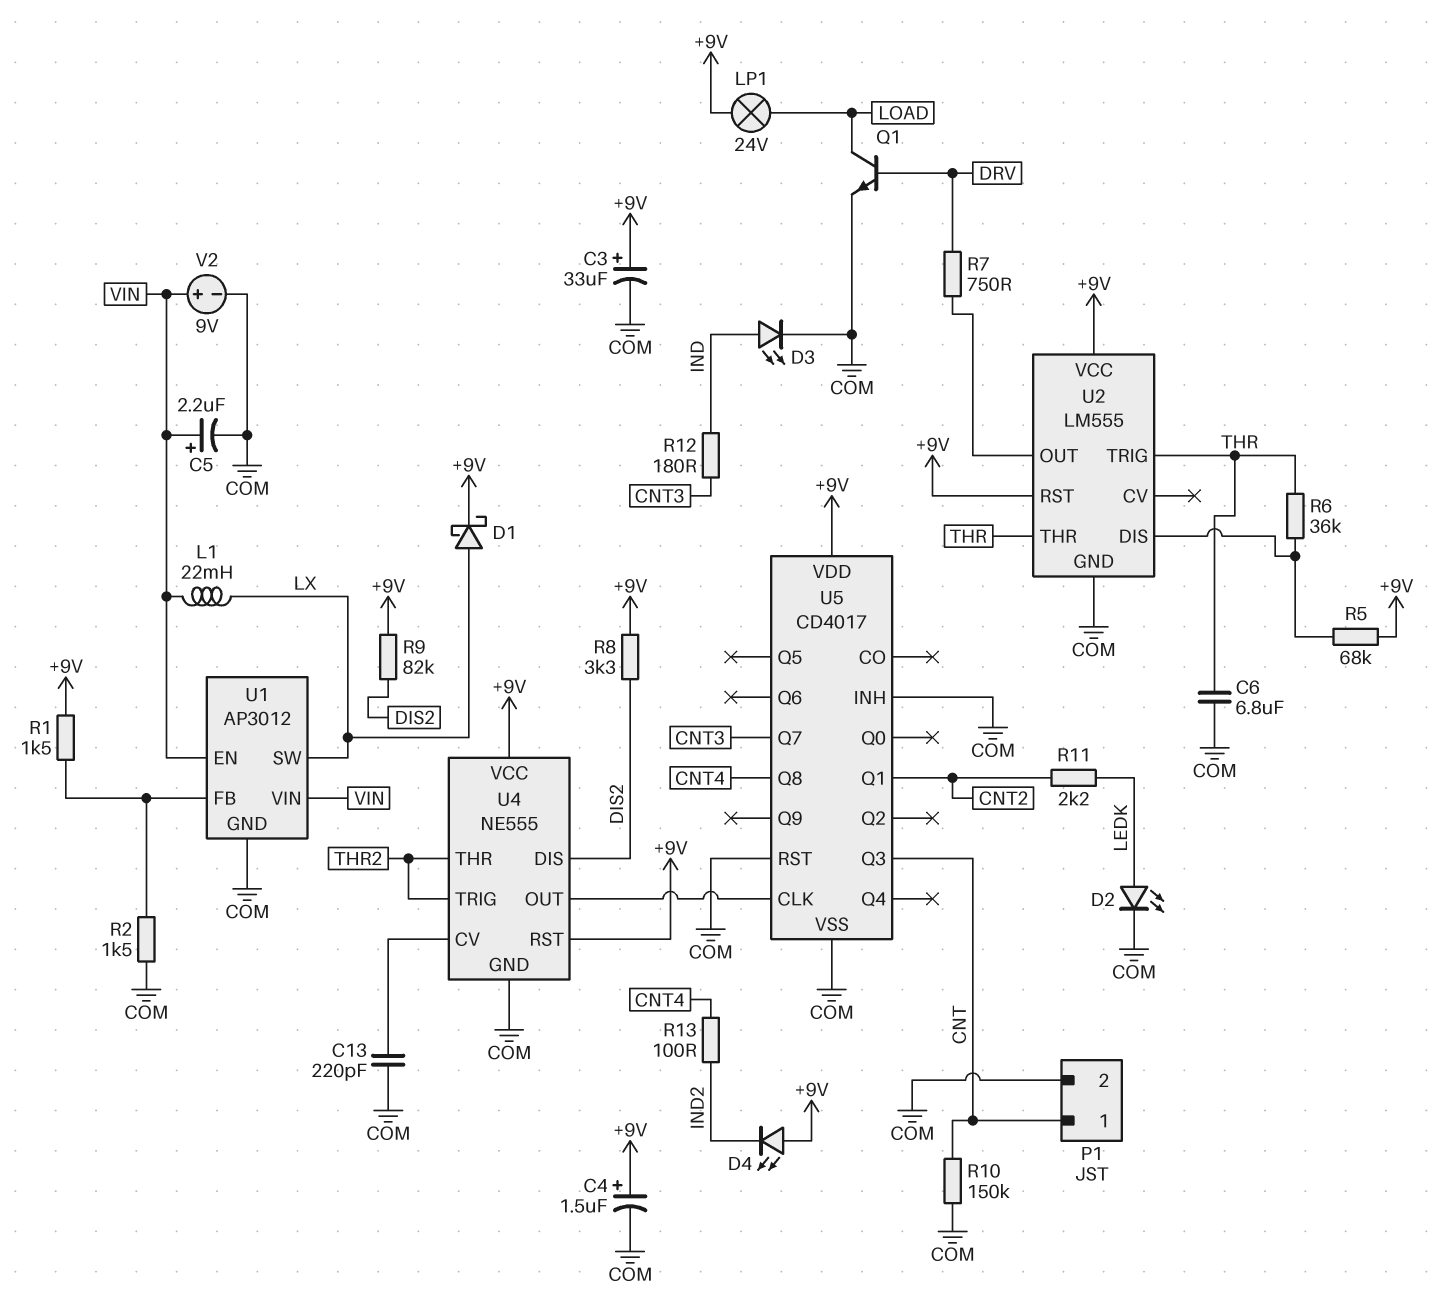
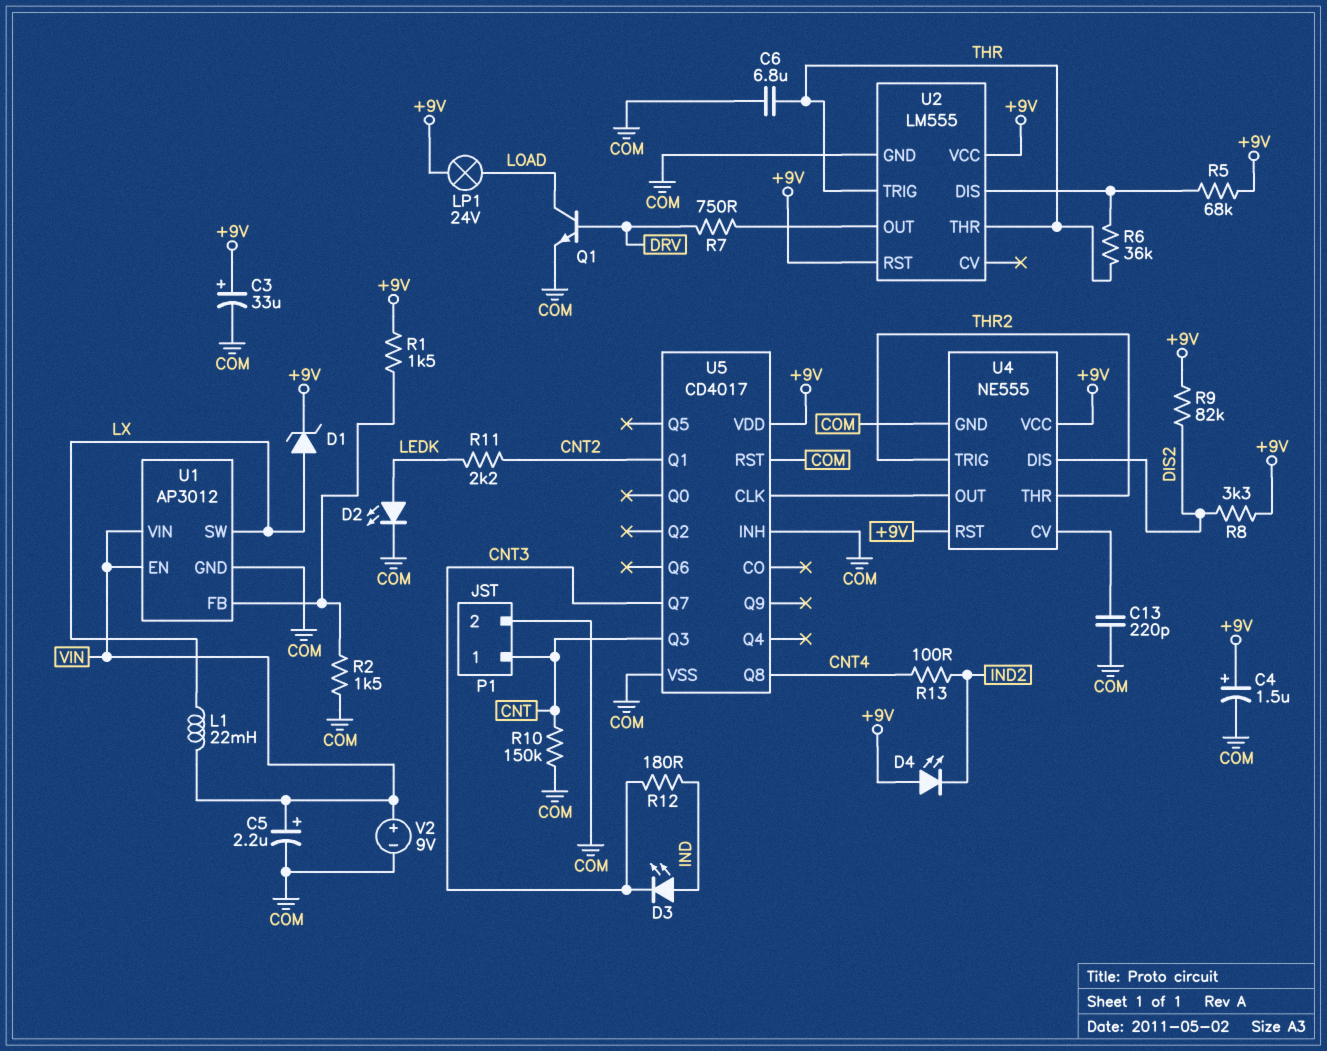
D1: schottky (A LX, K +9V) -> zener (A LX, K +9V)
D3: LED (A IND, K COM) -> LED (A IND, K CNT3)

